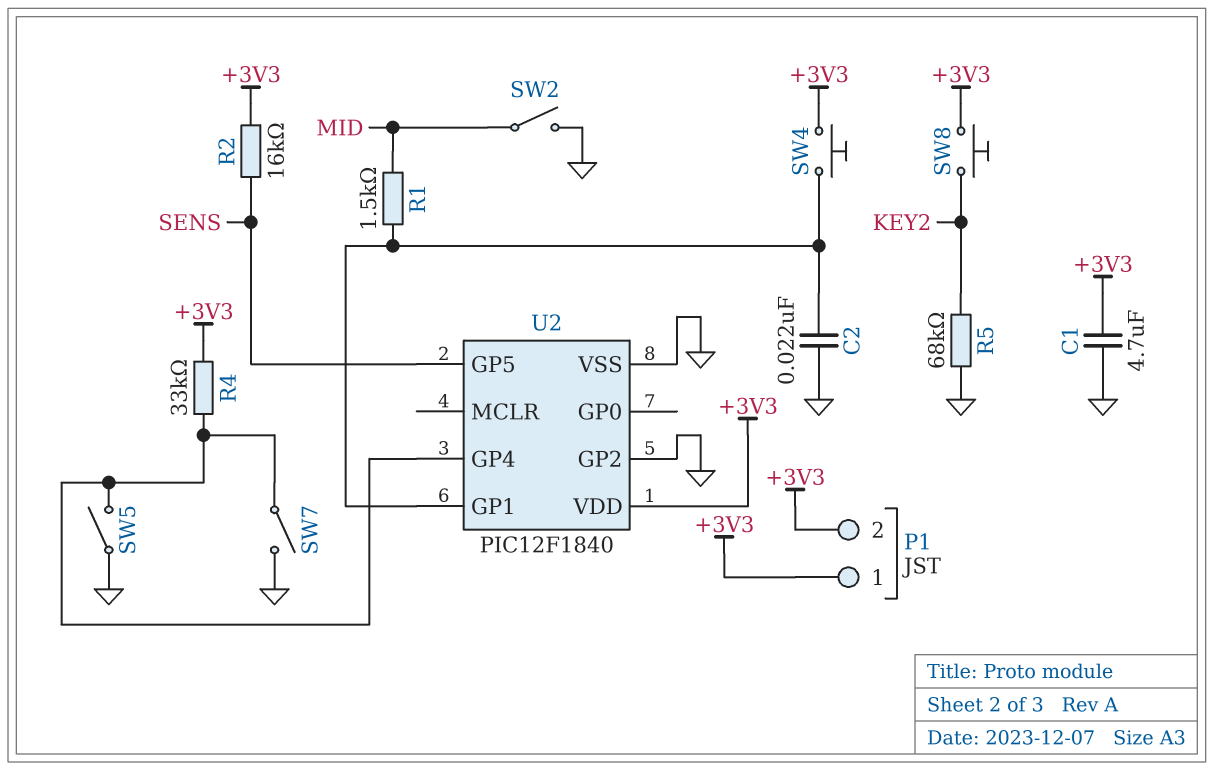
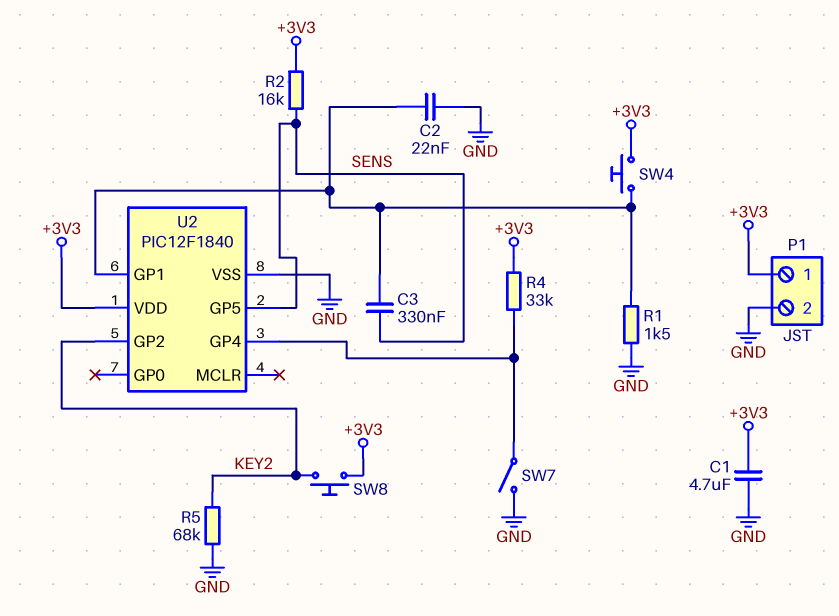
C3: none -> 330nF (SENS, U2/GP1)
P1 pin 2: +3V3 -> GND
R1: 1.5k (MID, U2/GP1) -> 1.5k (GND, U2/GP1)
SW2: switch (GND, MID) -> none
SW5: switch (GND, U2/GP4) -> none
U2 pin GP2: GND -> KEY2

